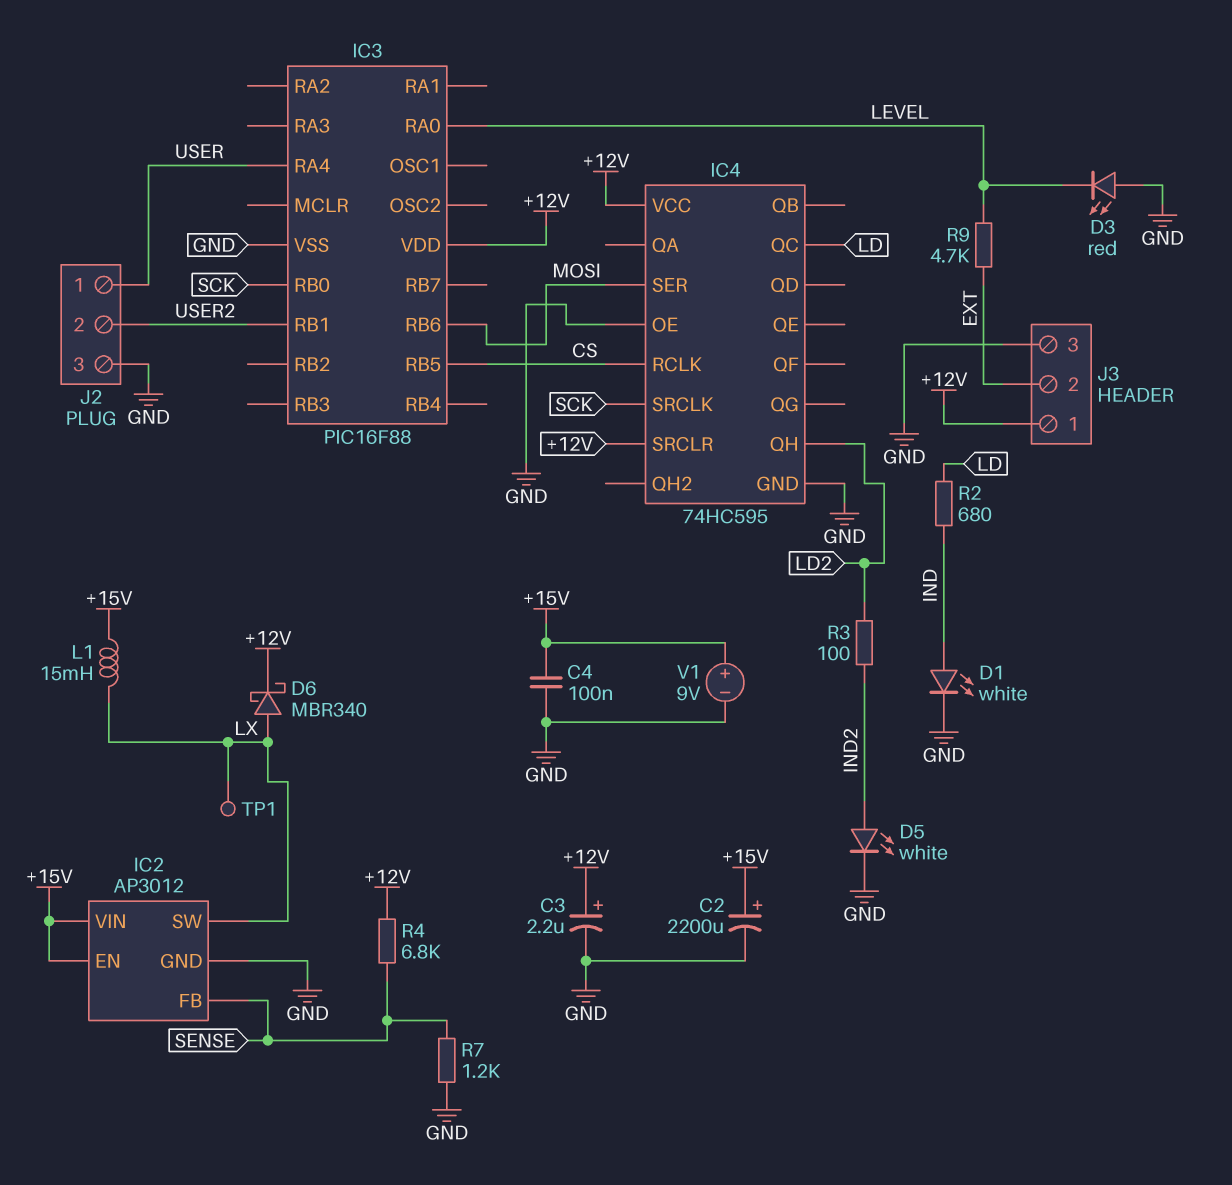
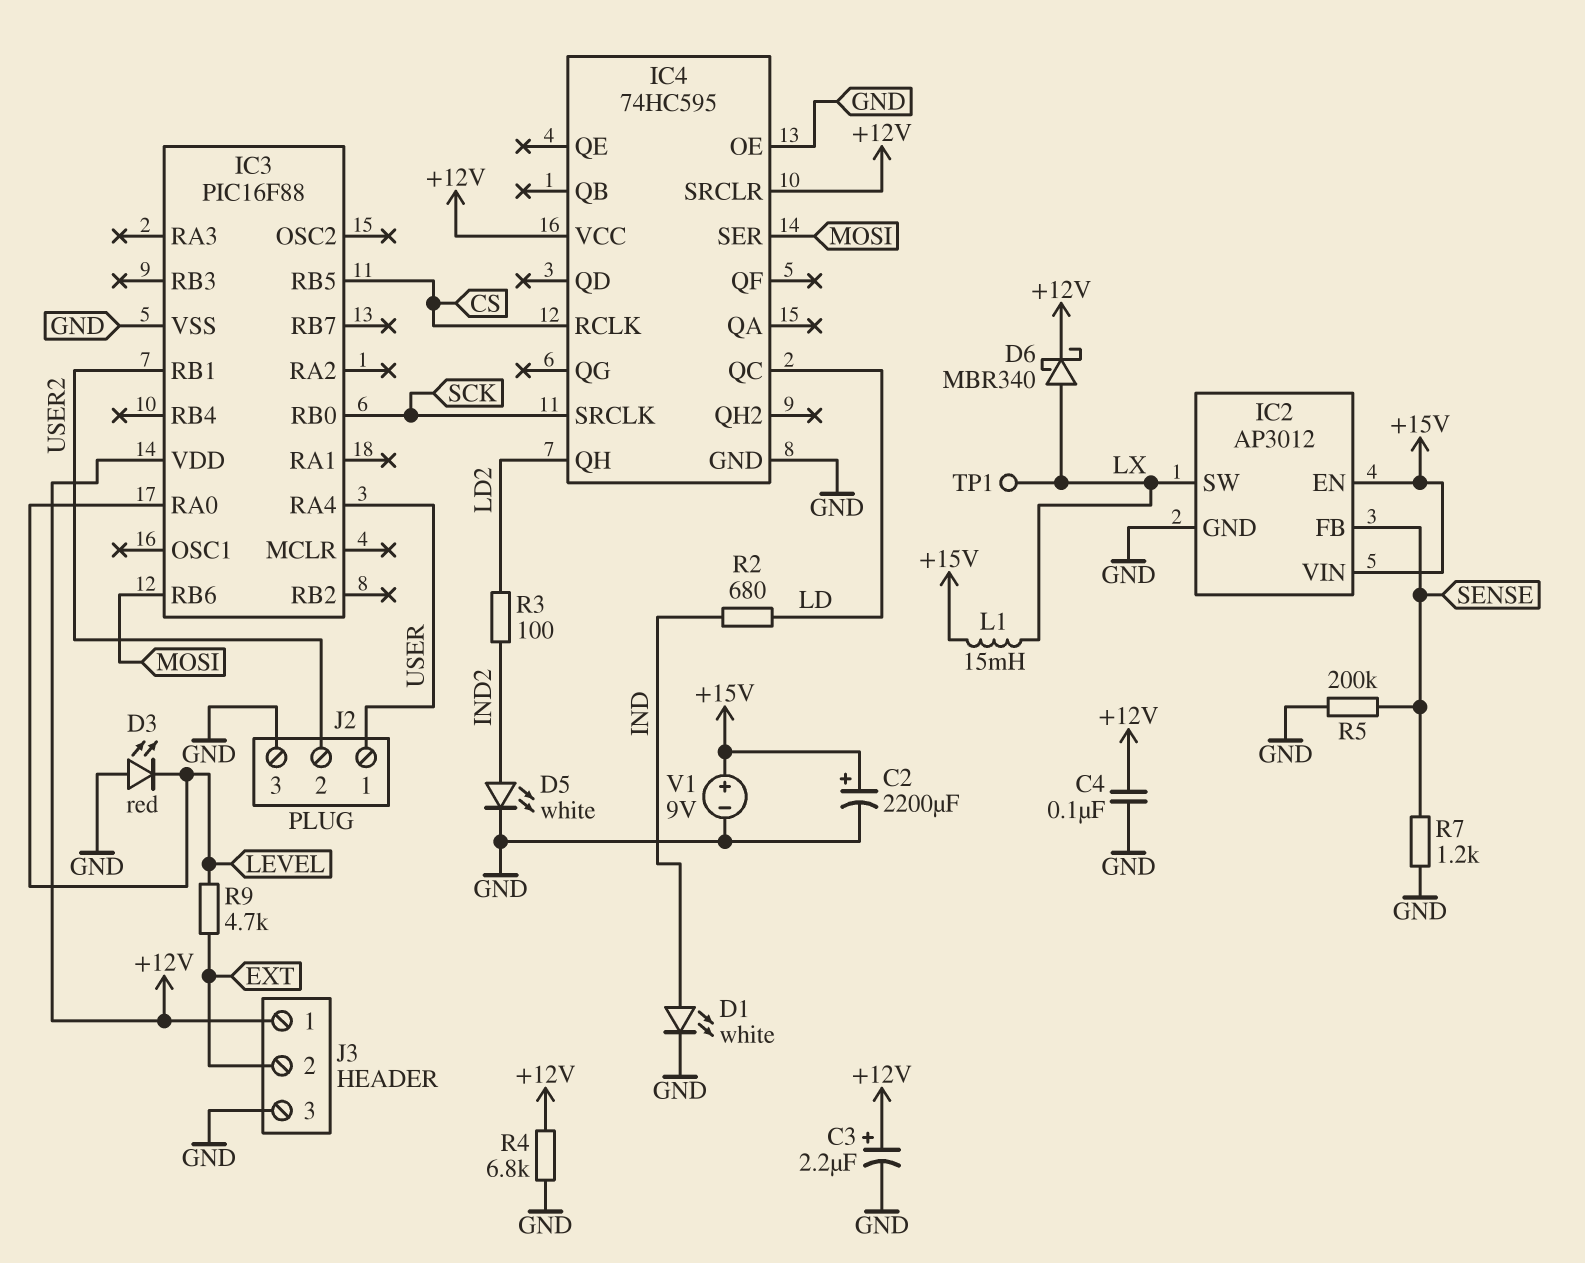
C4: 100nF (+15V, GND) -> 100nF (+12V, GND)
R4: 6.8k (+12V, SENSE) -> 6.8k (+12V, GND)
R5: none -> 200k (GND, SENSE)

